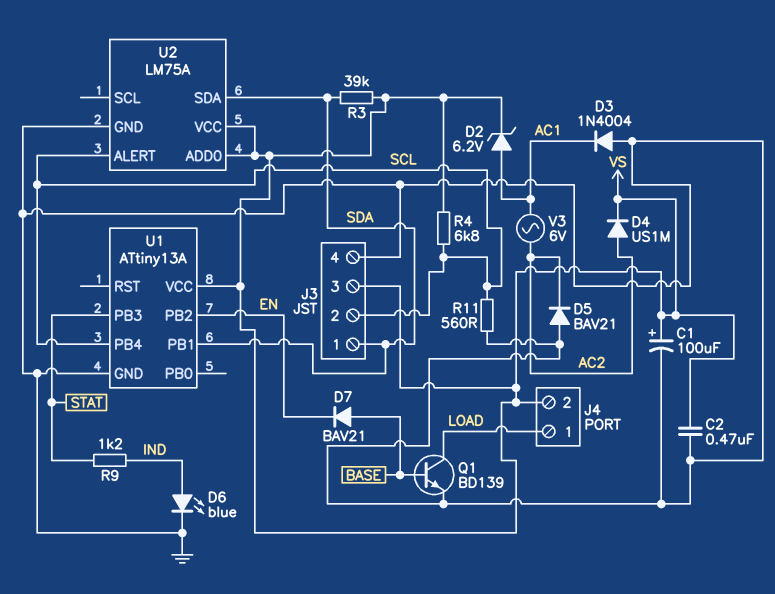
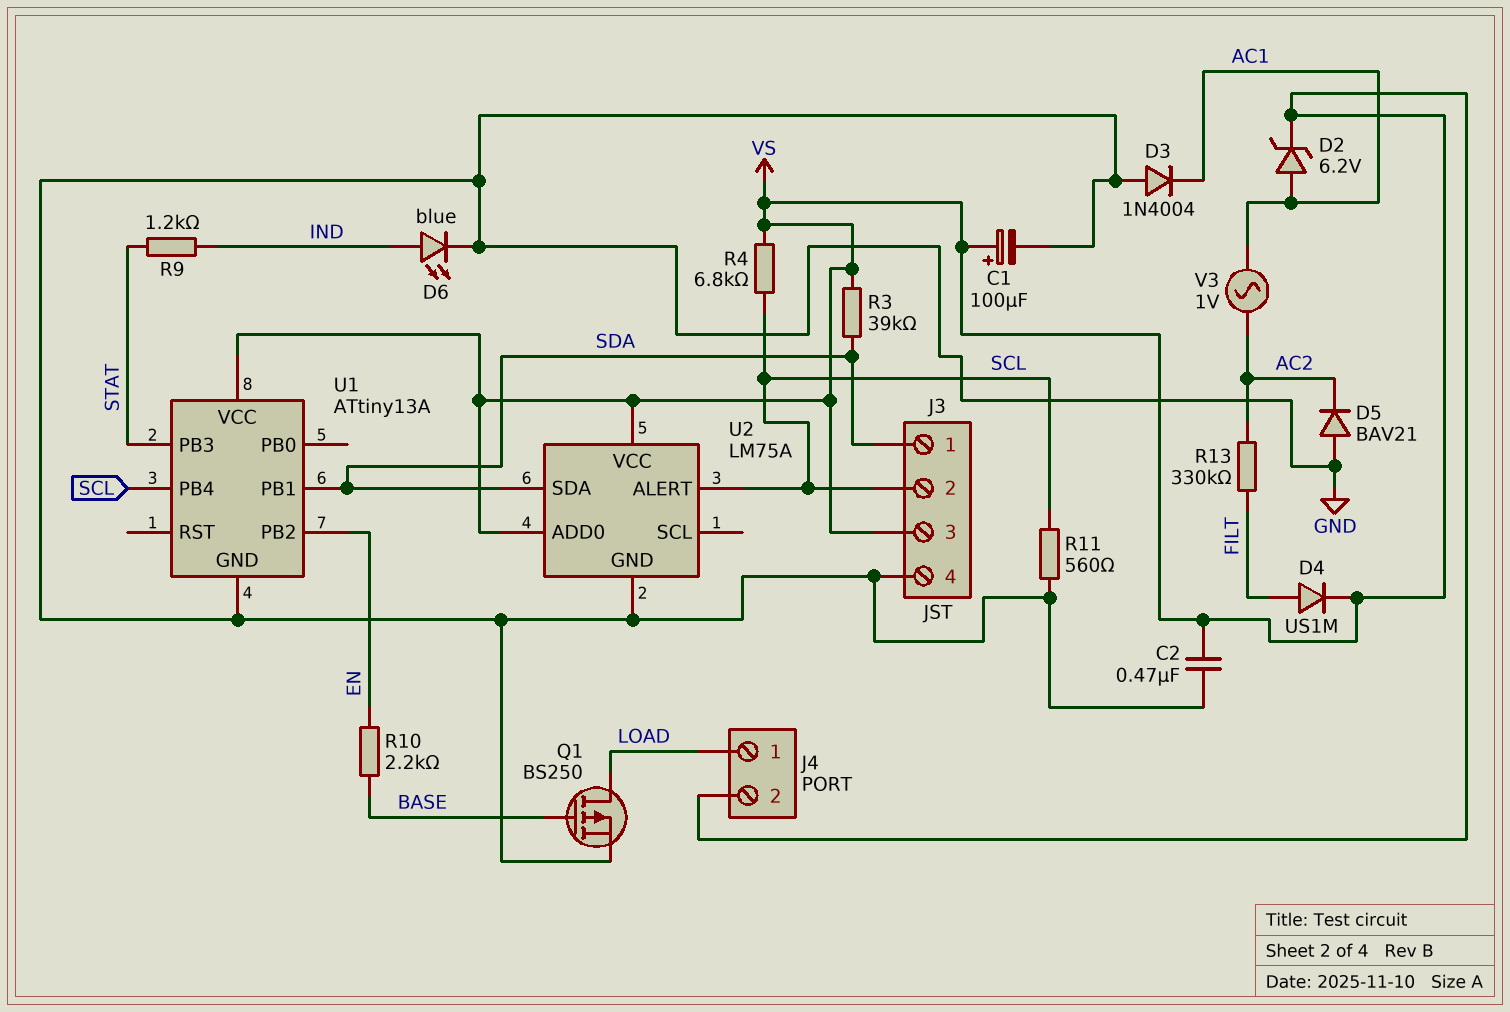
D4: diode US1M (A AC2, K VS) -> diode US1M (A FILT, K VS)
D7: diode BAV21 (A BASE, K EN) -> none
Q1: NPN BD139 (B BASE, C LOAD, E GND) -> PMOS BS250 (G BASE, D LOAD, S GND)
R10: none -> 2.2k (BASE, EN)
R13: none -> 330k (AC2, FILT)
V3: AC 6V (AC1, AC2) -> AC 1V (AC1, AC2)

